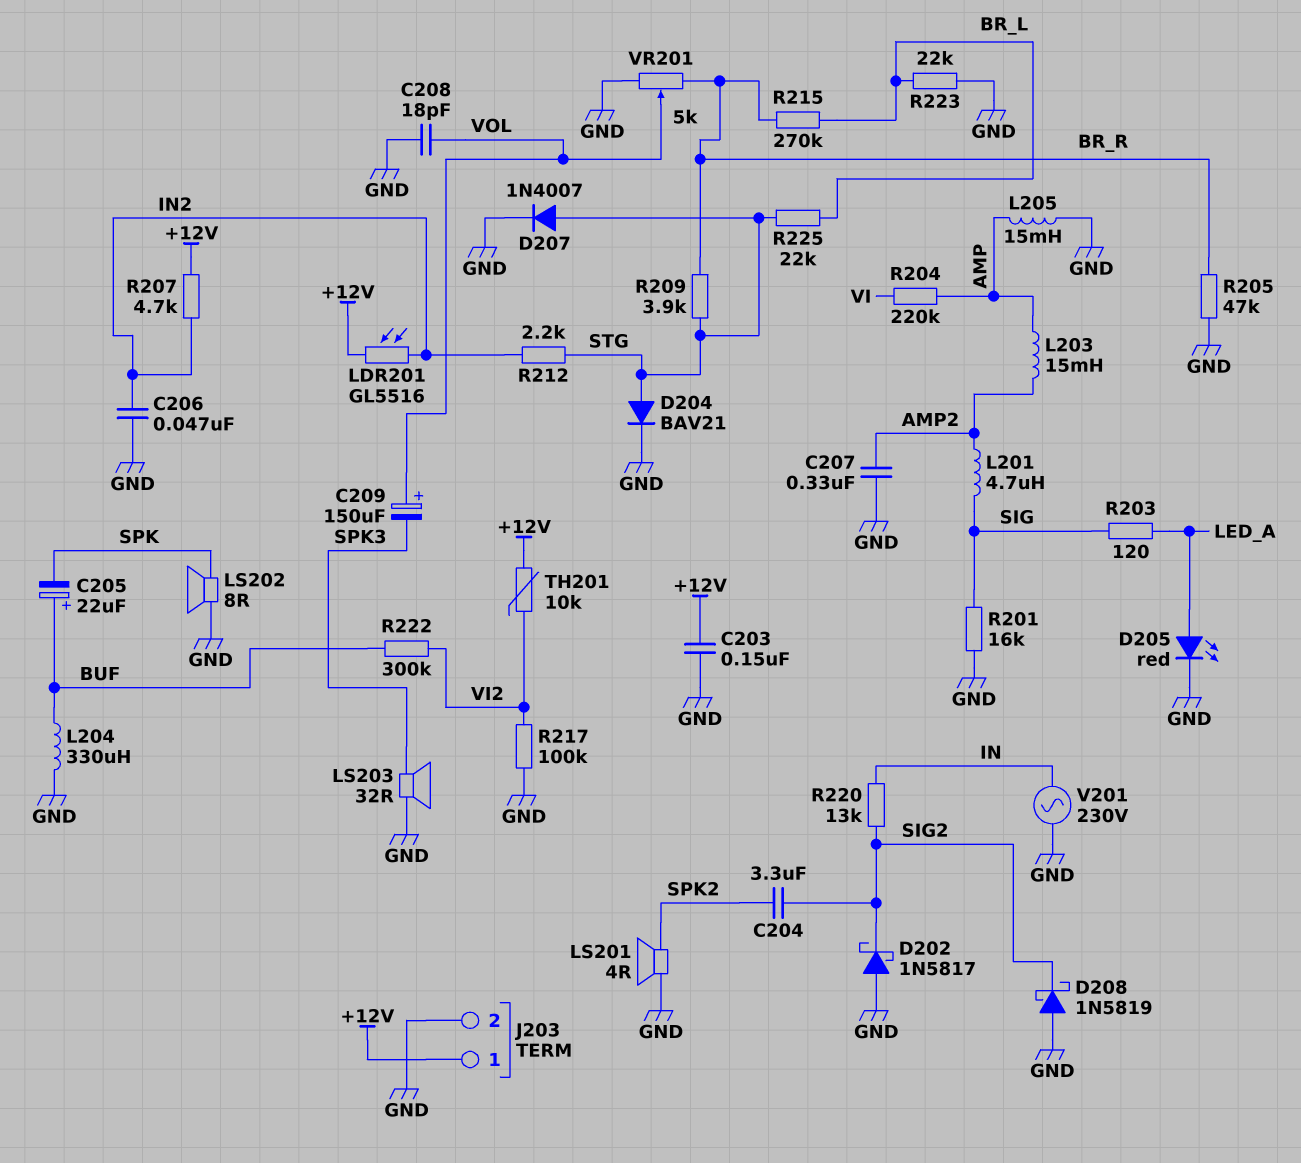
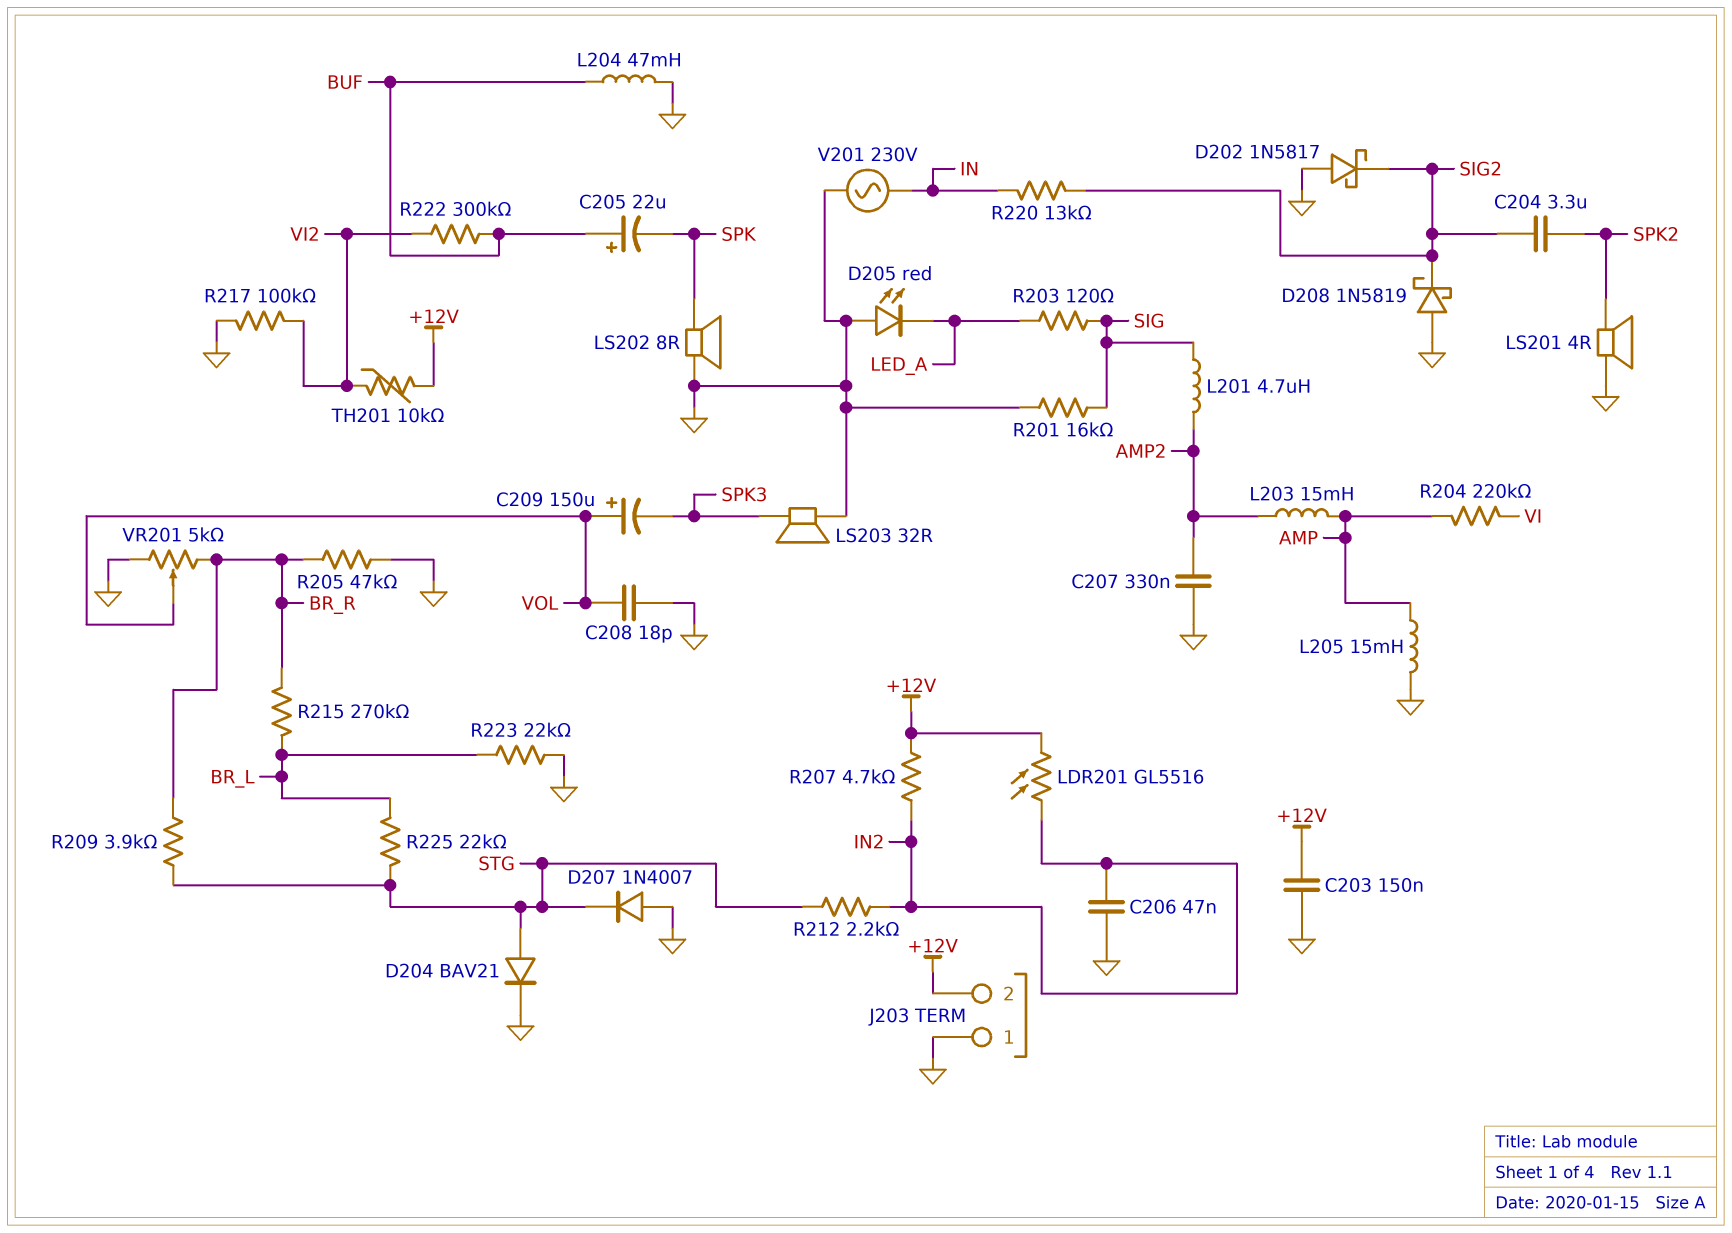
D205: LED red (A LED_A, K GND) -> LED red (A GND, K LED_A)
D207: diode 1N4007 (A STG, K GND) -> diode 1N4007 (A GND, K STG)
J203 pin 1: +12V -> GND
J203 pin 2: GND -> +12V
L204: 330uH (BUF, GND) -> 47mH (BUF, GND)

